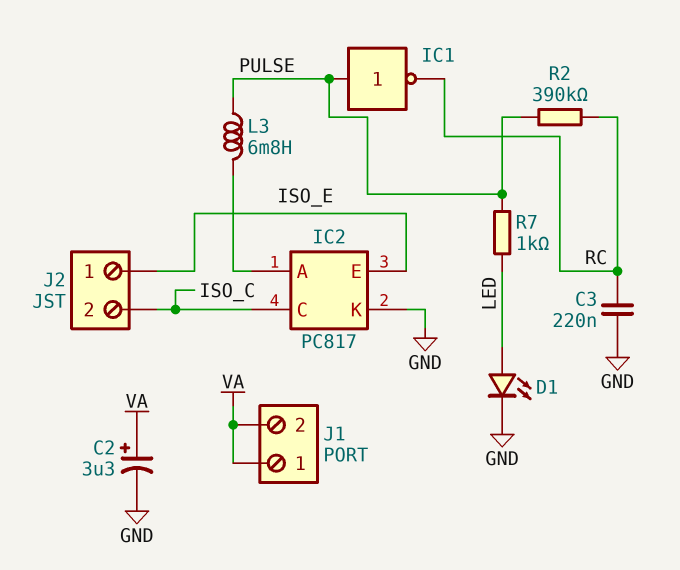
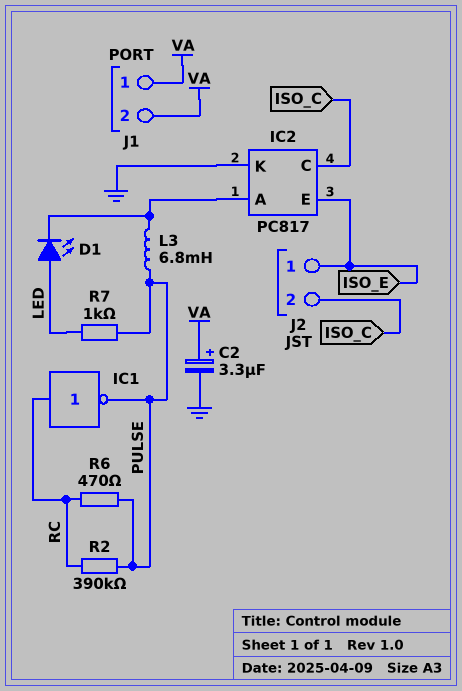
C3: 220nF (GND, RC) -> none
D1: LED (A LED, K GND) -> LED (A LED, K IC2/A)
IC1: NOT (in PULSE, out RC) -> NOT (in RC, out PULSE)
R6: none -> 470 (PULSE, RC)

